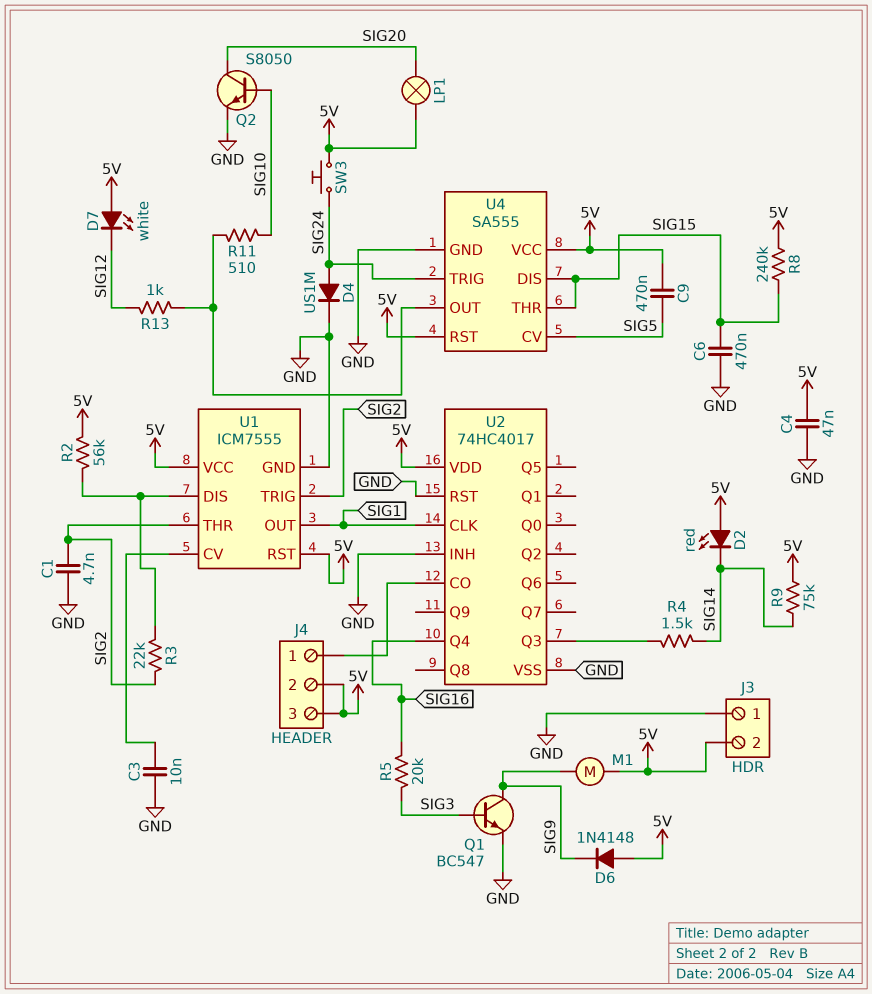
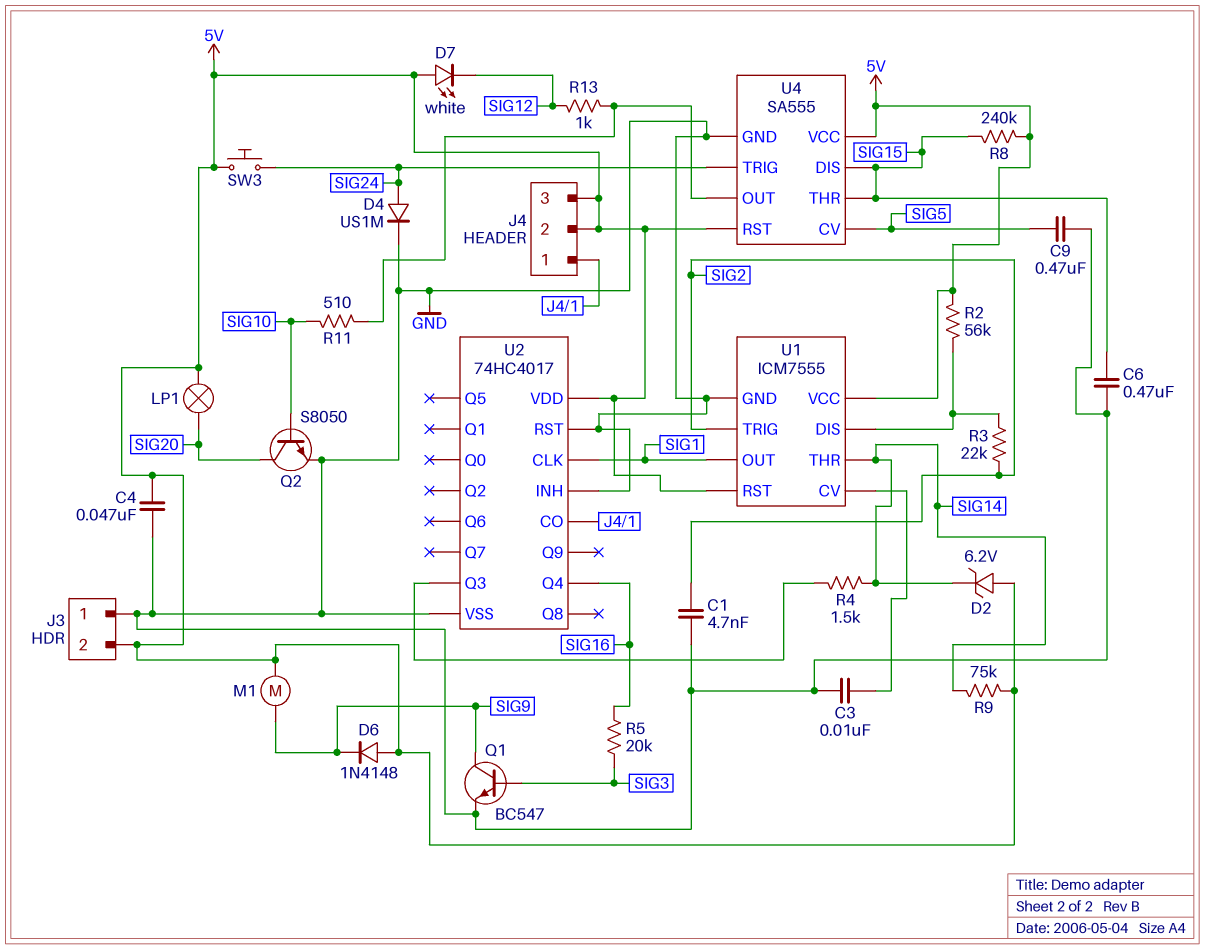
C9: 470nF (5V, SIG5) -> 470nF (GND, SIG5)
D2: LED red (A 5V, K SIG14) -> zener 6.2V (A 5V, K SIG14)
U1 pin THR: SIG2 -> SIG14

